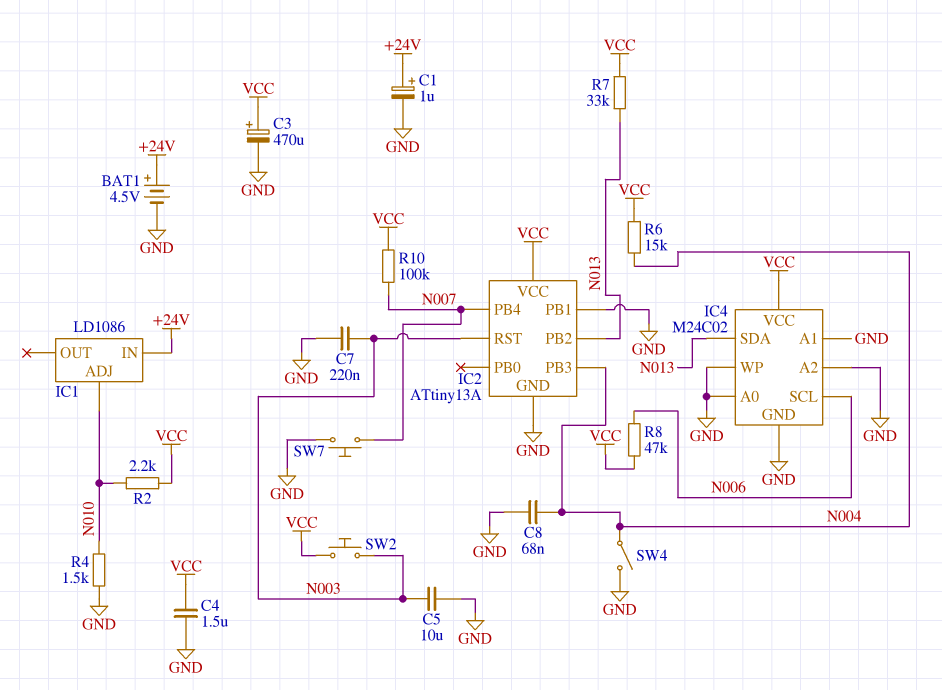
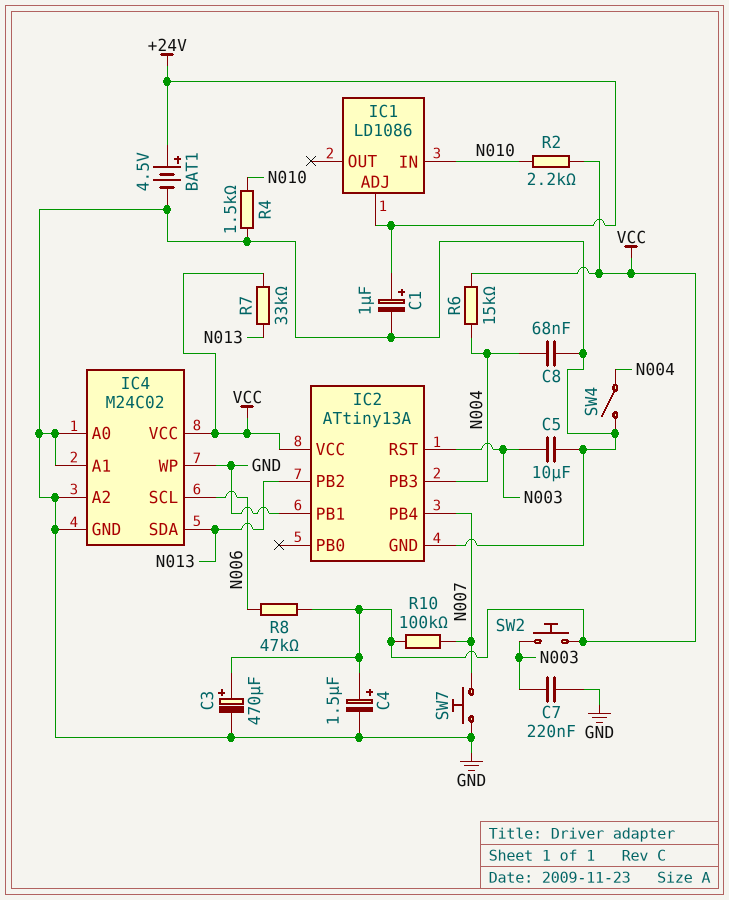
C4: 1.5uF (GND, VCC) -> 1.5uF (plus VCC, minus GND)
IC1 pin ADJ: N010 -> +24V
IC1 pin IN: +24V -> N010

